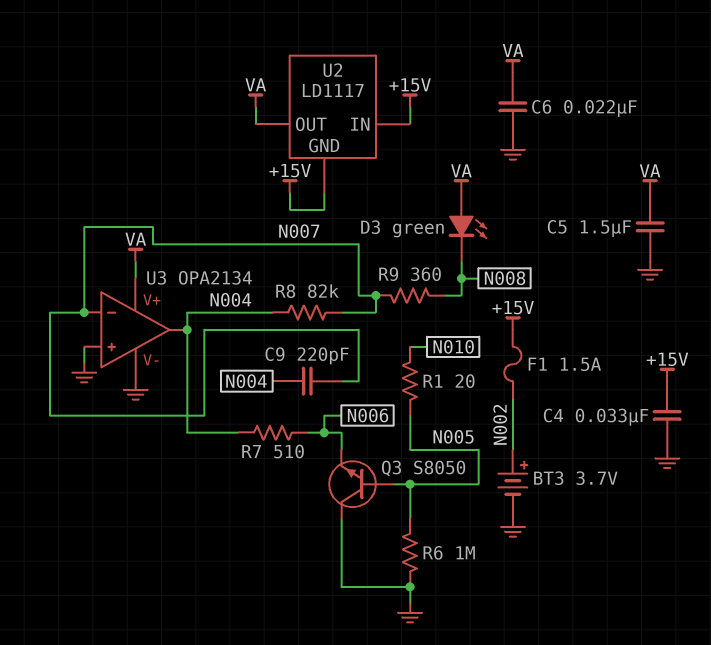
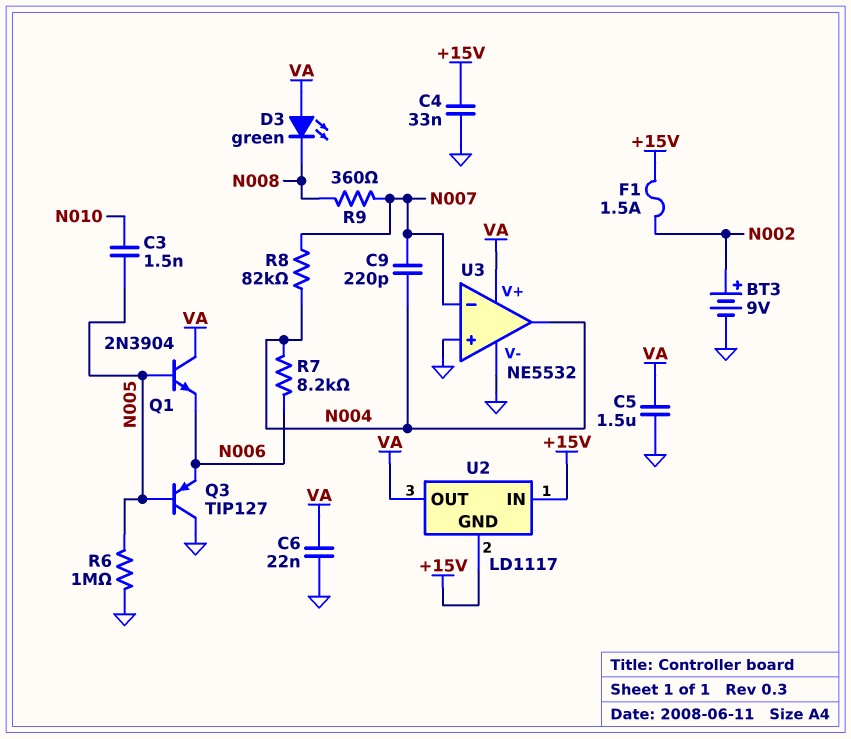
BT3: 3.7V (plus N002, minus GND) -> 9V (plus N002, minus GND)
C3: none -> 1.5nF (N005, N010)
Q1: none -> NPN 2N3904 (B N005, C VA, E N006)
Q3: NPN S8050 (B N005, C GND, E N006) -> PNP TIP127 (B N005, C GND, E N006)
R1: 20 (N005, N010) -> none
R7: 510 (N004, N006) -> 8.2k (N004, N006)
U3: OPA2134 -> NE5532

